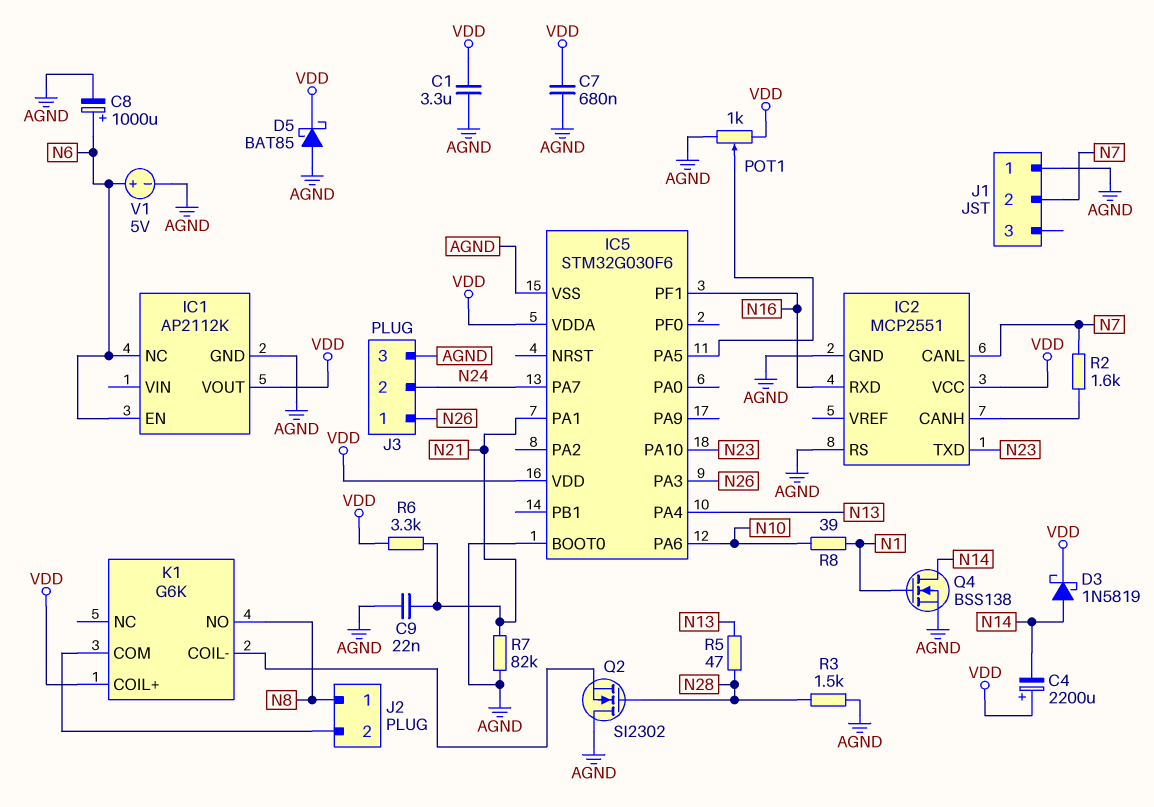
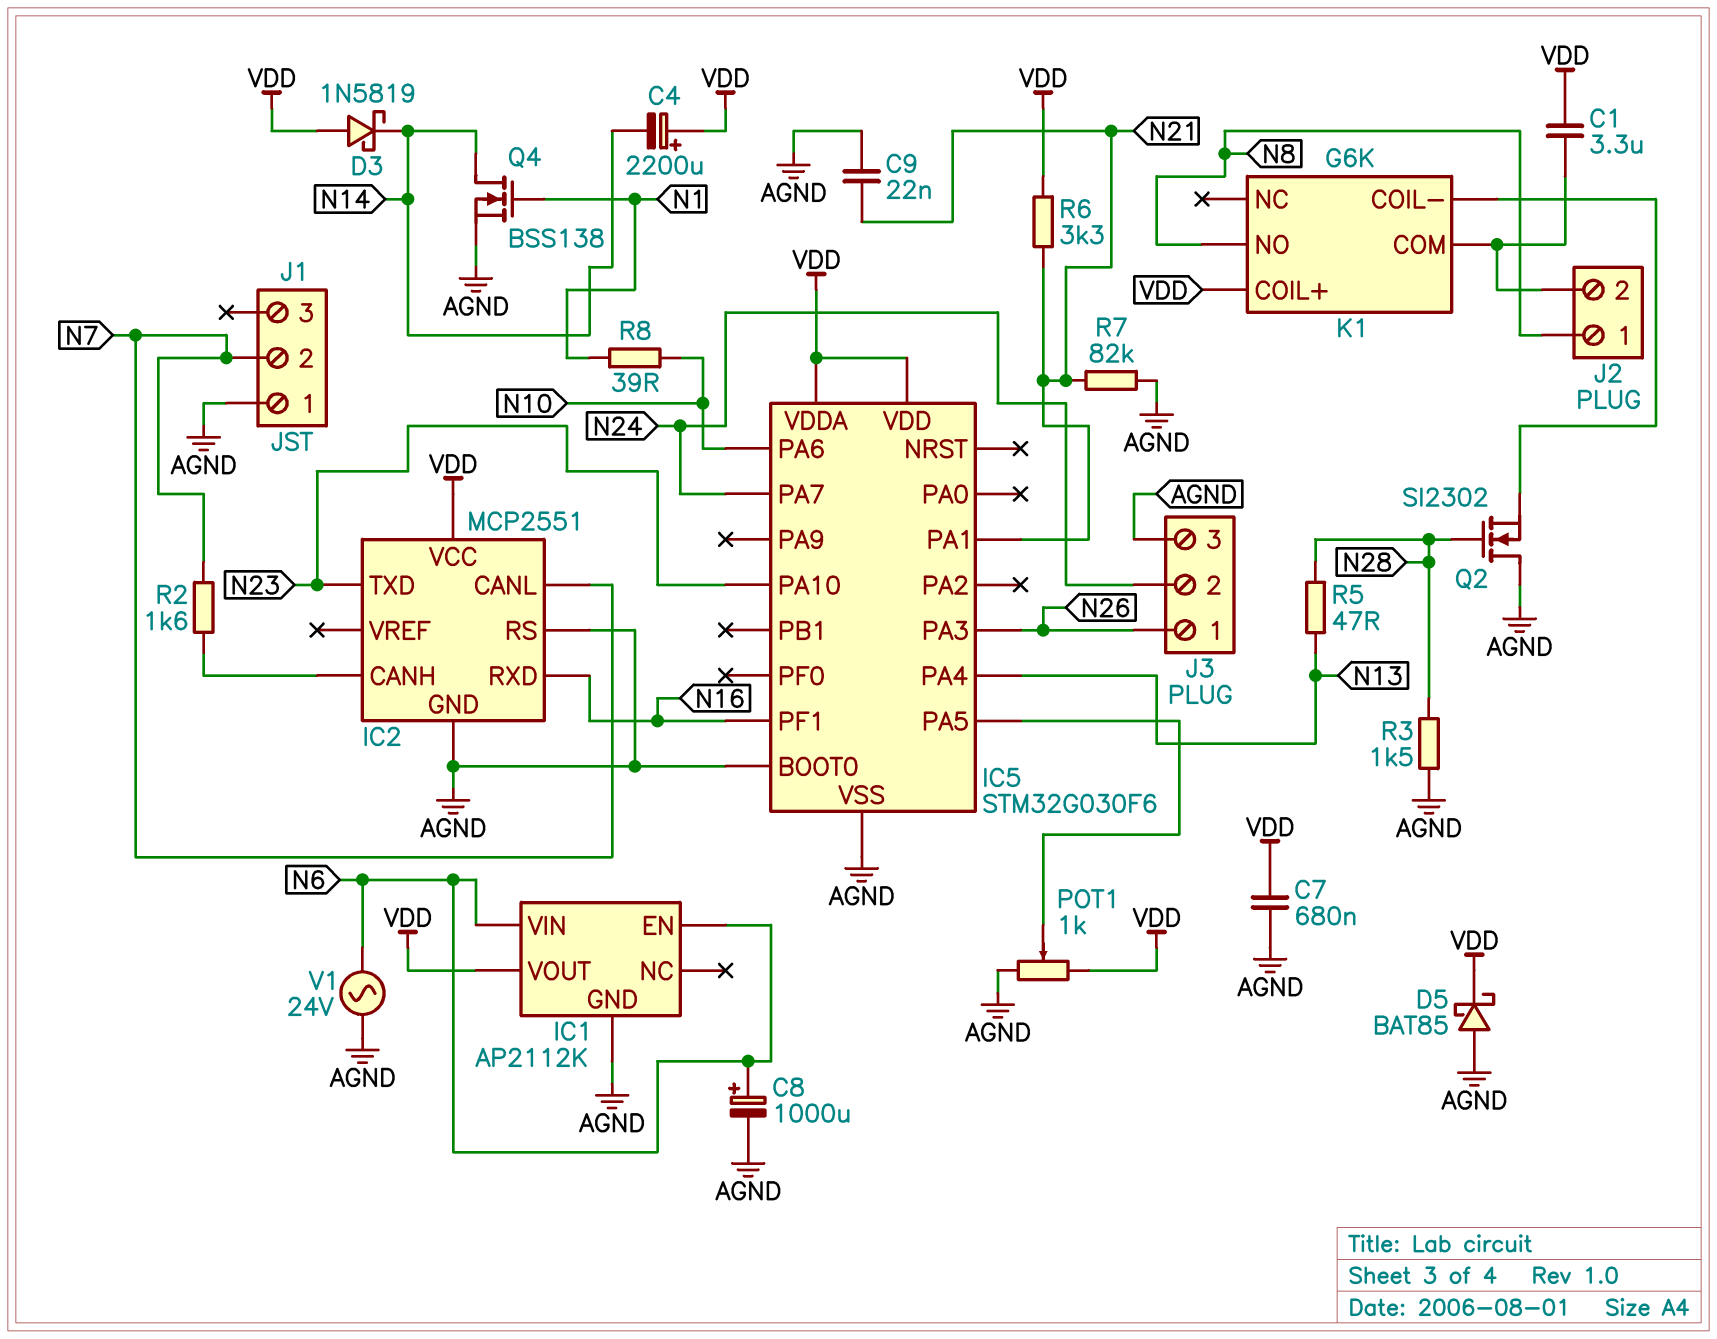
C1: 3.3uF (AGND, VDD) -> 3.3uF (J2/2, VDD)
D3: schottky 1N5819 (A N14, K VDD) -> schottky 1N5819 (A VDD, K N14)
IC1 pin NC: N6 -> none
IC1 pin VIN: none -> N6
V1: 5V (plus N6, minus AGND) -> AC 24V (AGND, N6)

